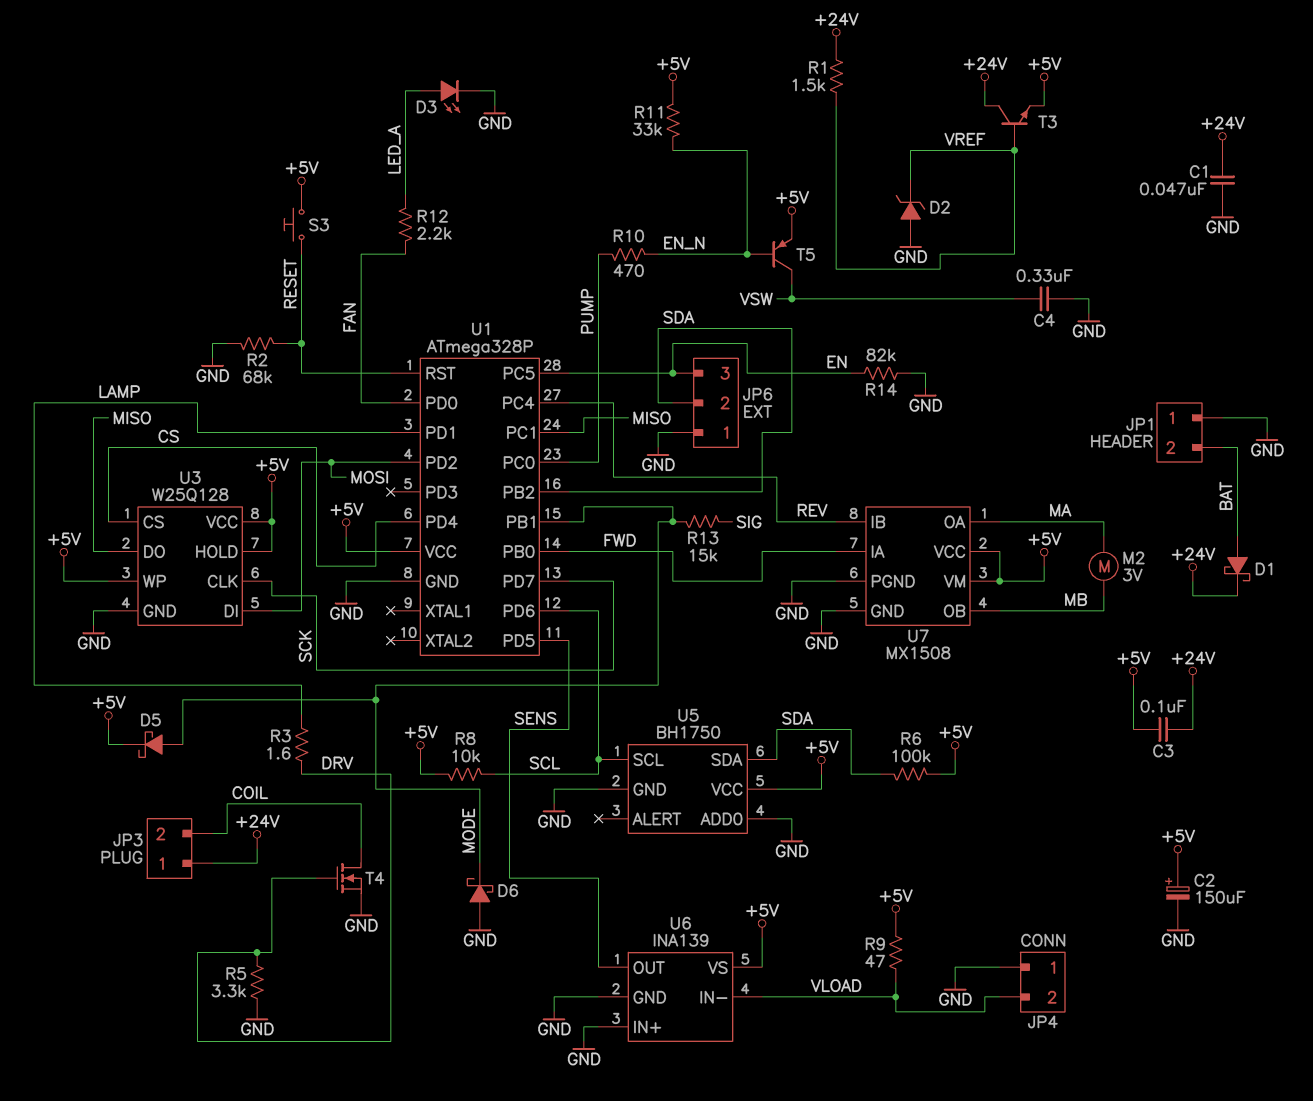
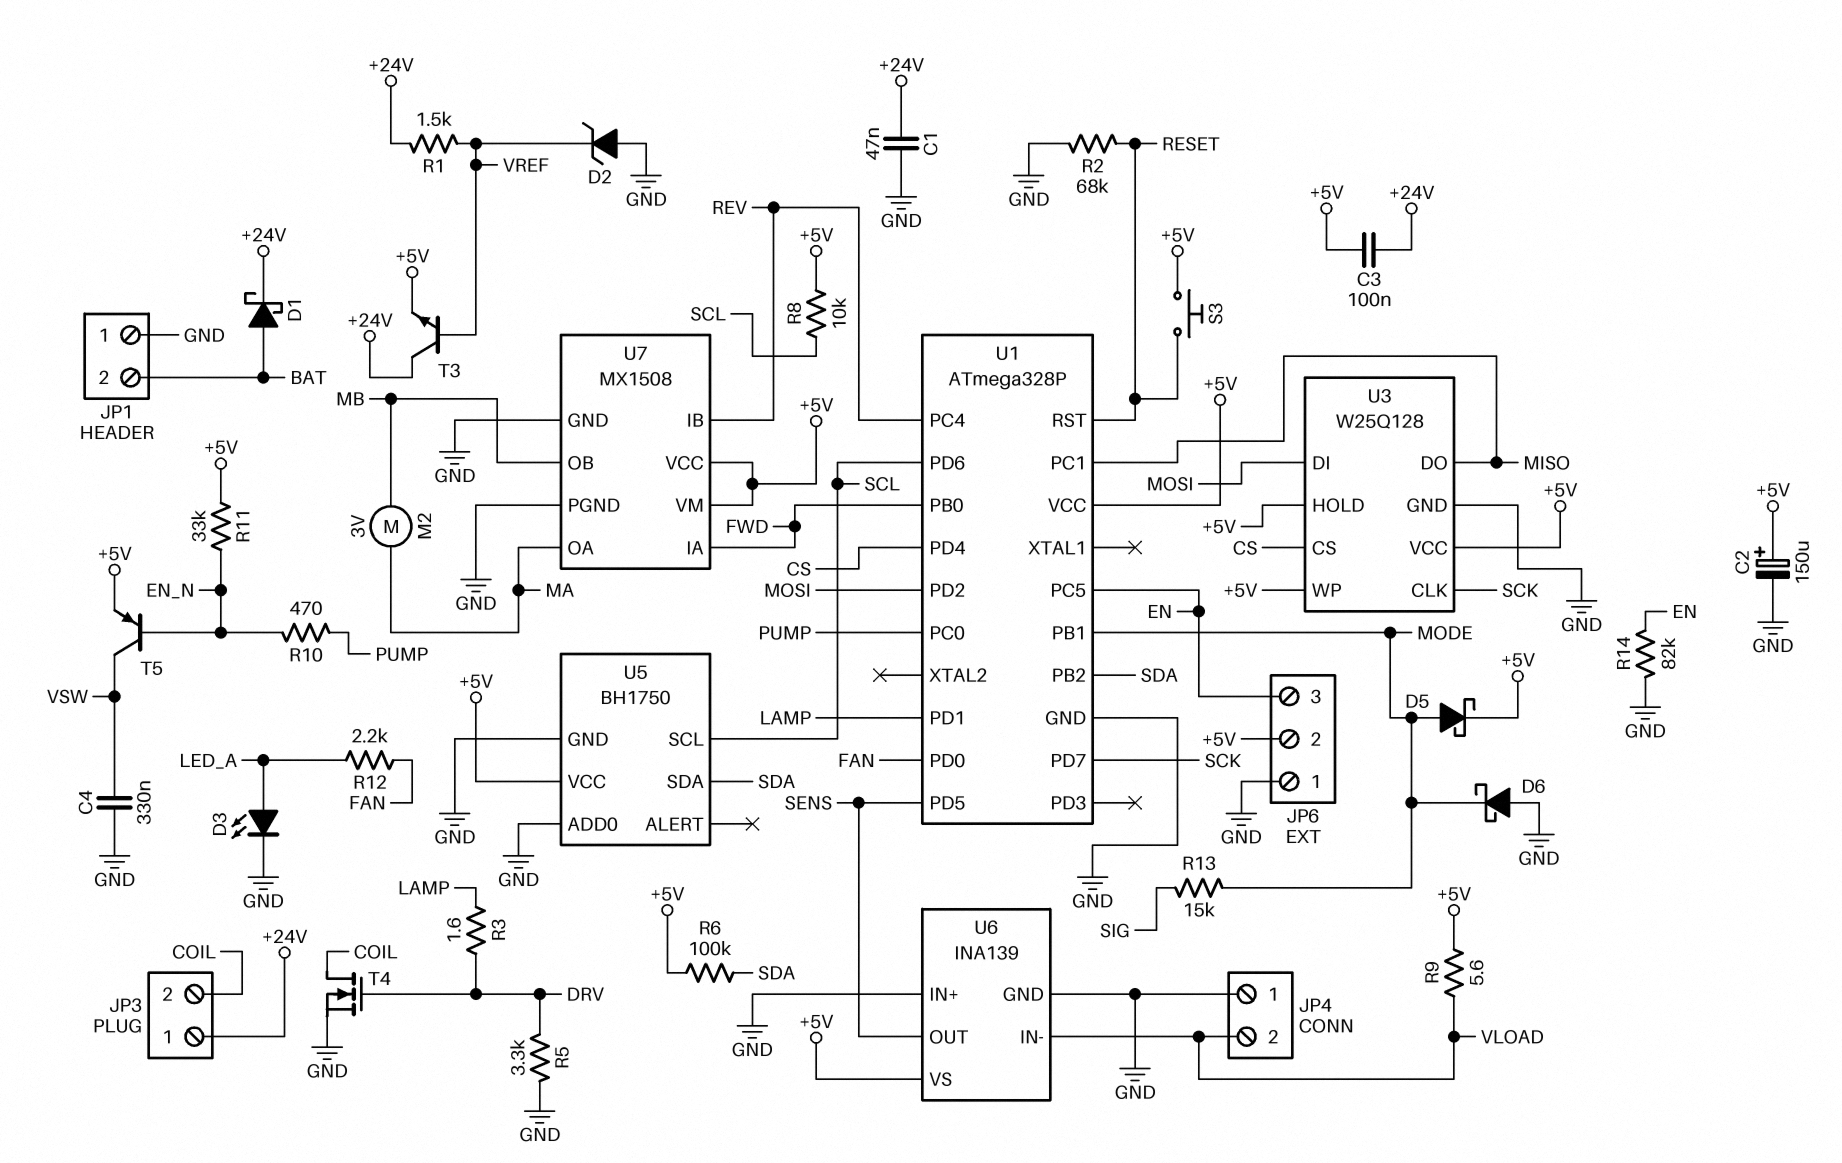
JP6 pin 2: SDA -> +5V
R9: 47 (+5V, VLOAD) -> 5.6 (+5V, VLOAD)

